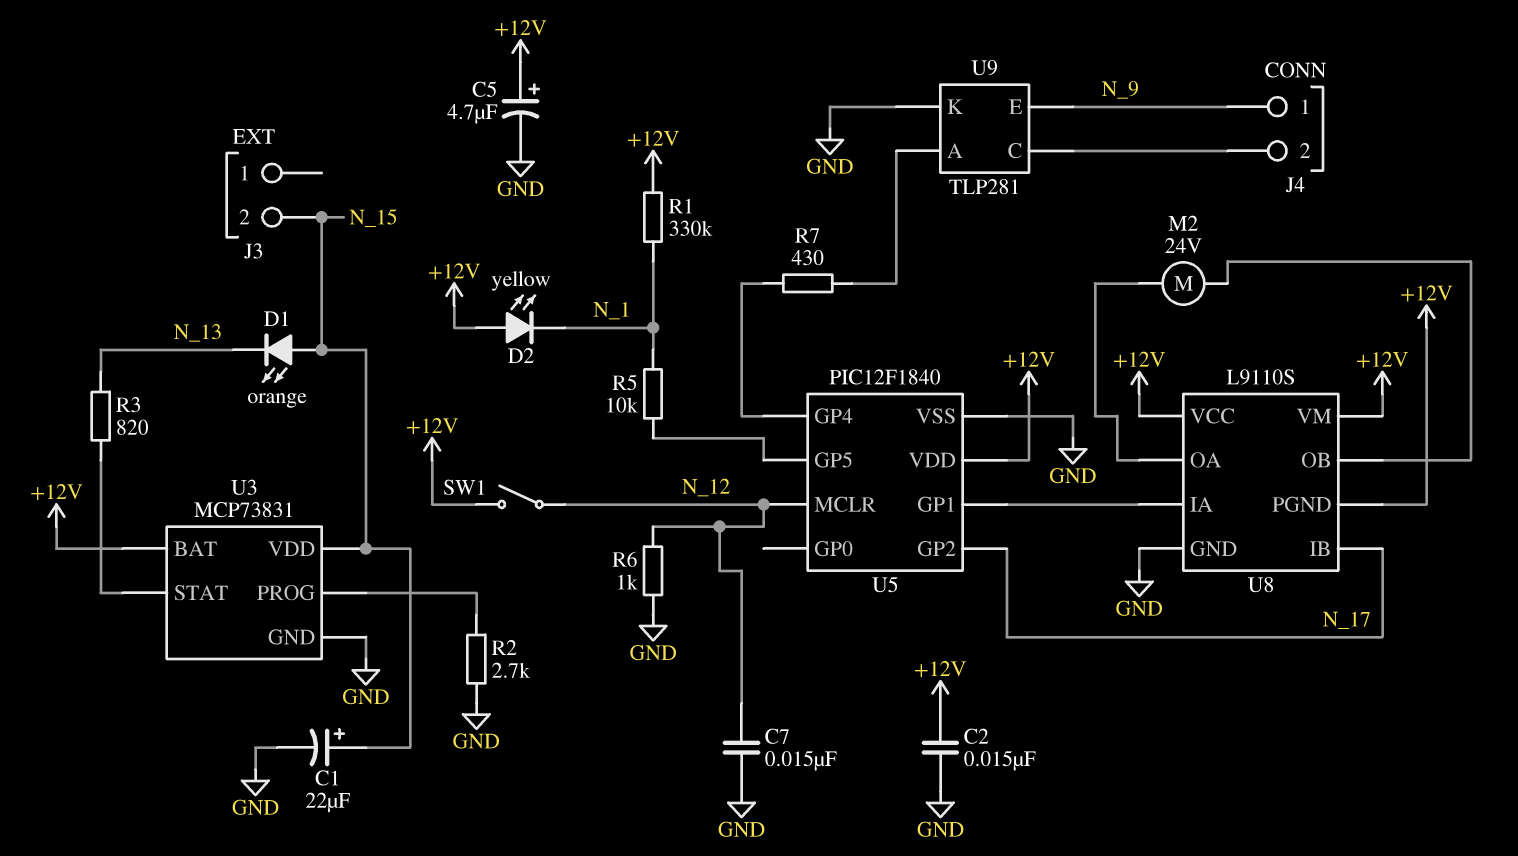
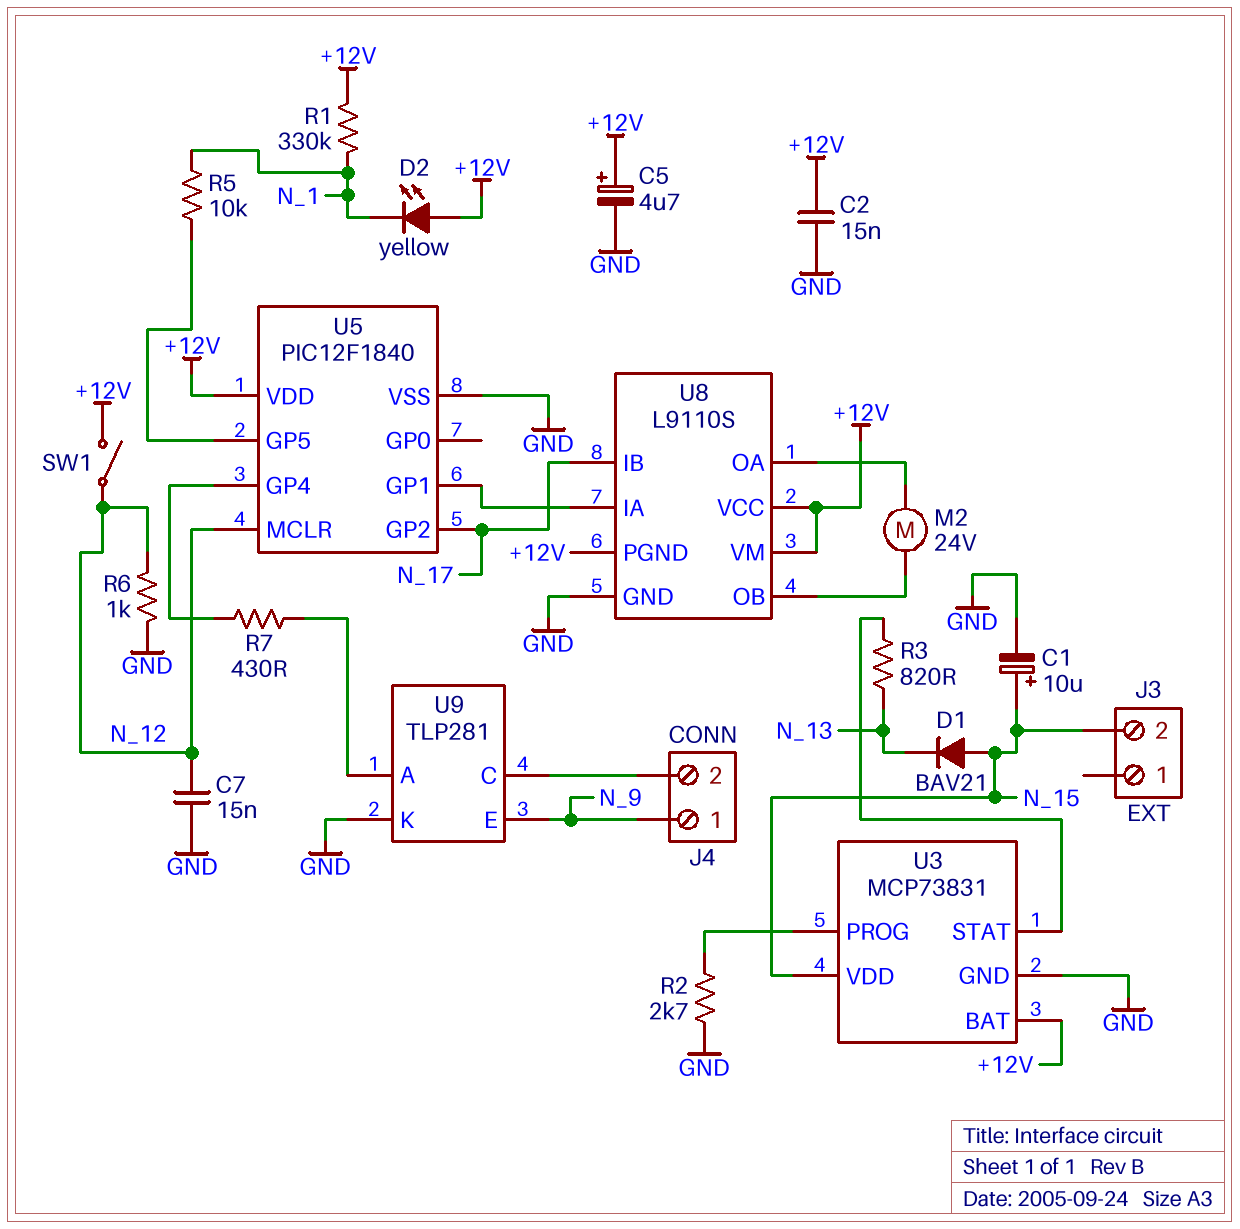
C1: 22uF (plus N_15, minus GND) -> 10uF (plus N_15, minus GND)
D1: LED orange (A N_15, K N_13) -> diode BAV21 (A N_15, K N_13)

